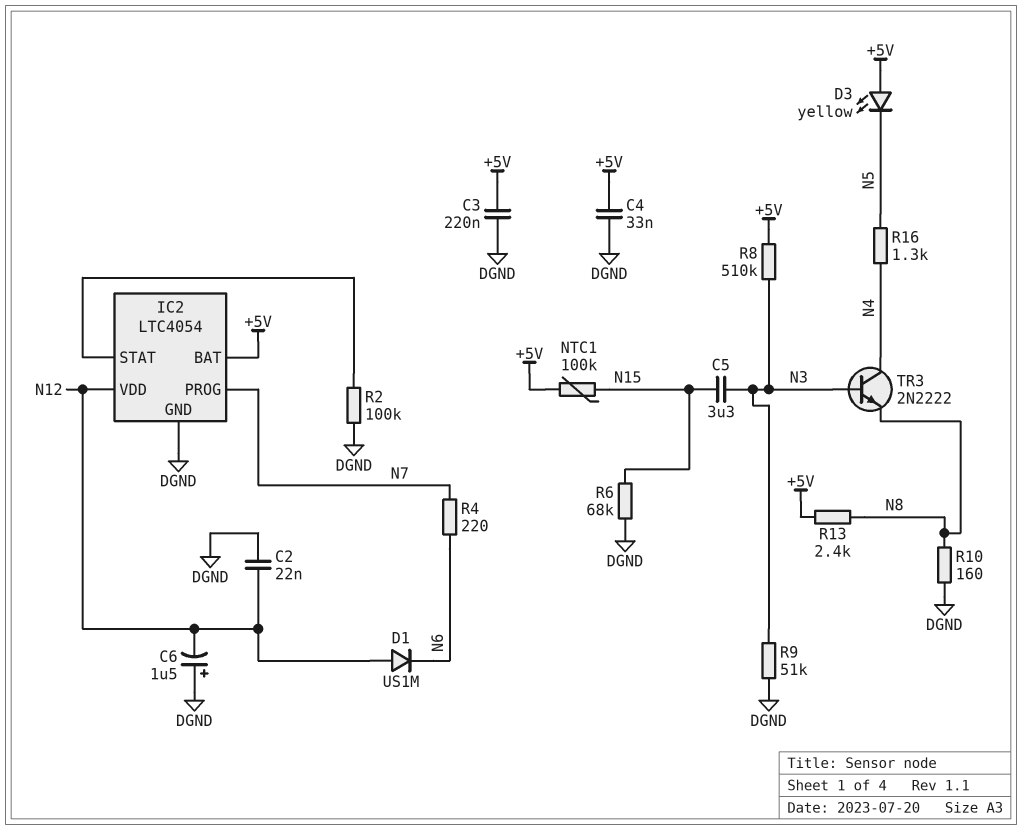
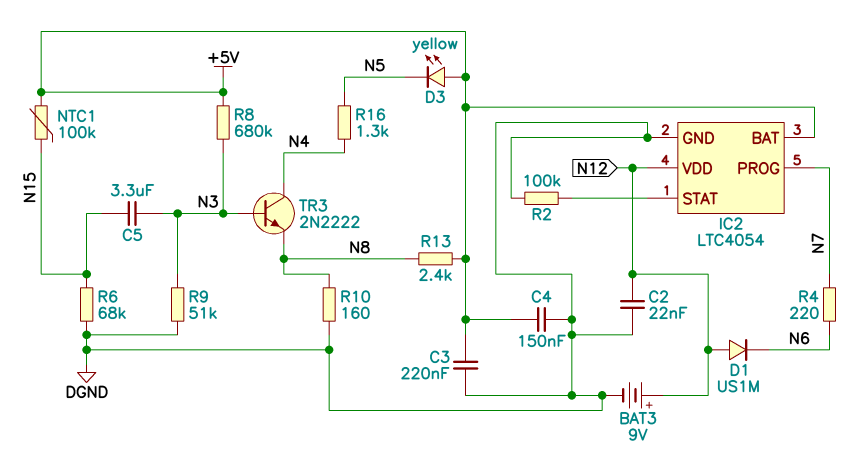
BAT3: none -> 9V (plus N12, minus DGND)
C4: 33nF (+5V, DGND) -> 150nF (+5V, DGND)
C6: 1.5uF (plus DGND, minus N12) -> none
R8: 510k (+5V, N3) -> 680k (+5V, N3)

